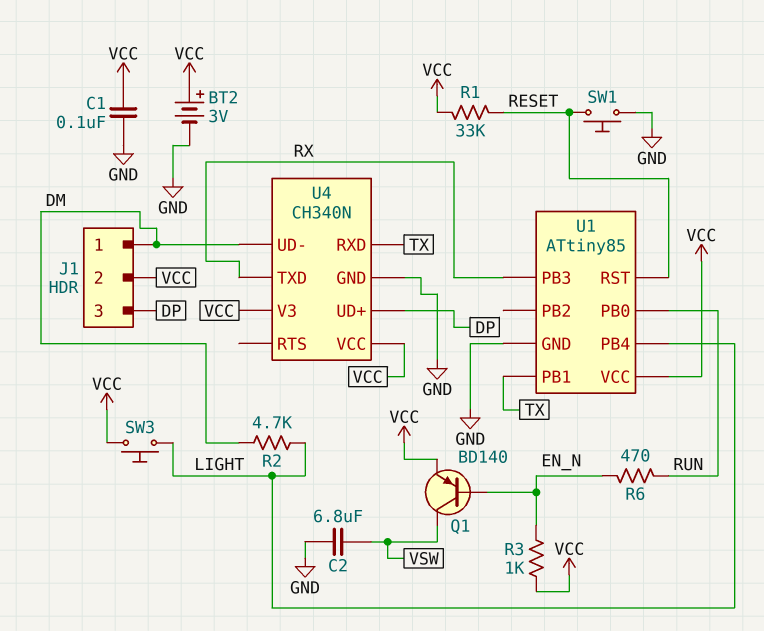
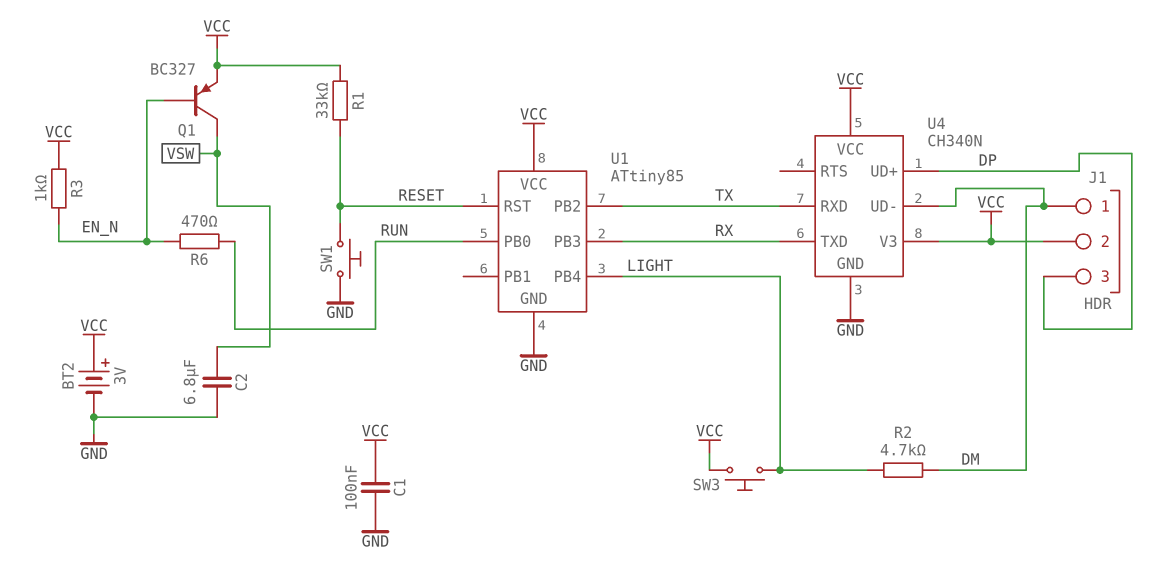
Q1: PNP BD140 (B EN_N, C VSW, E VCC) -> PNP BC327 (B EN_N, C VSW, E VCC)
U1 pin PB1: TX -> none
U1 pin PB2: none -> TX

